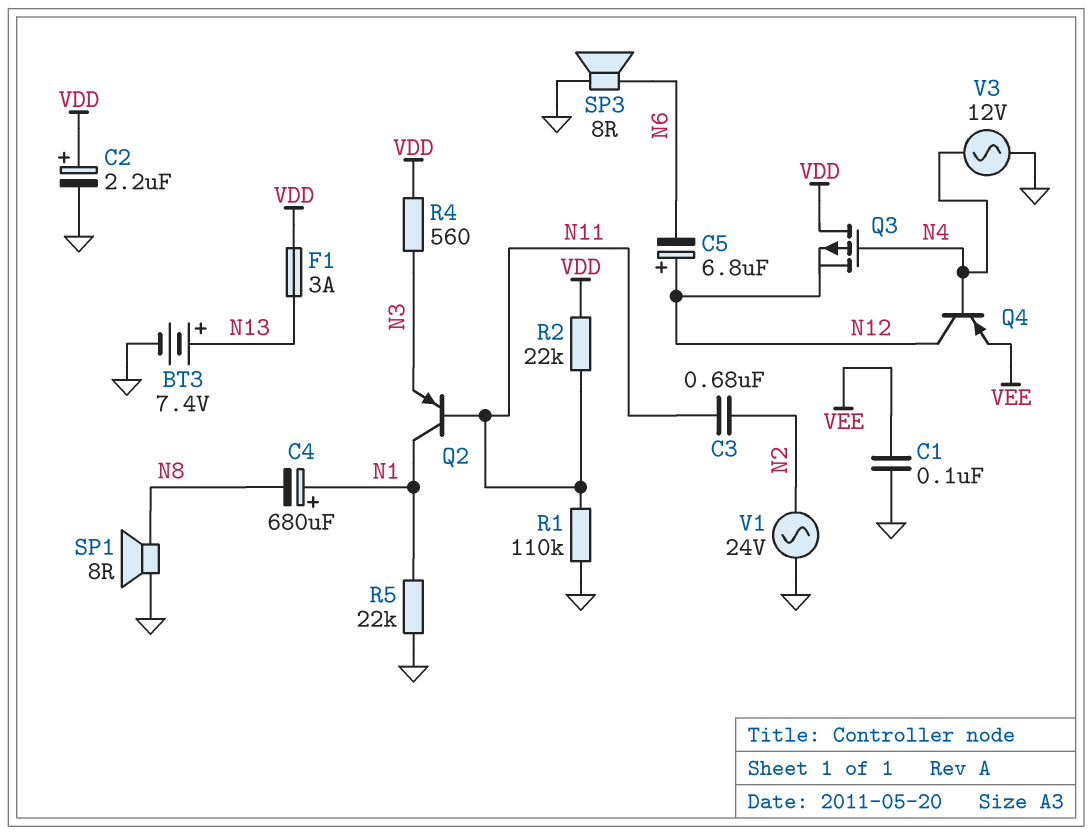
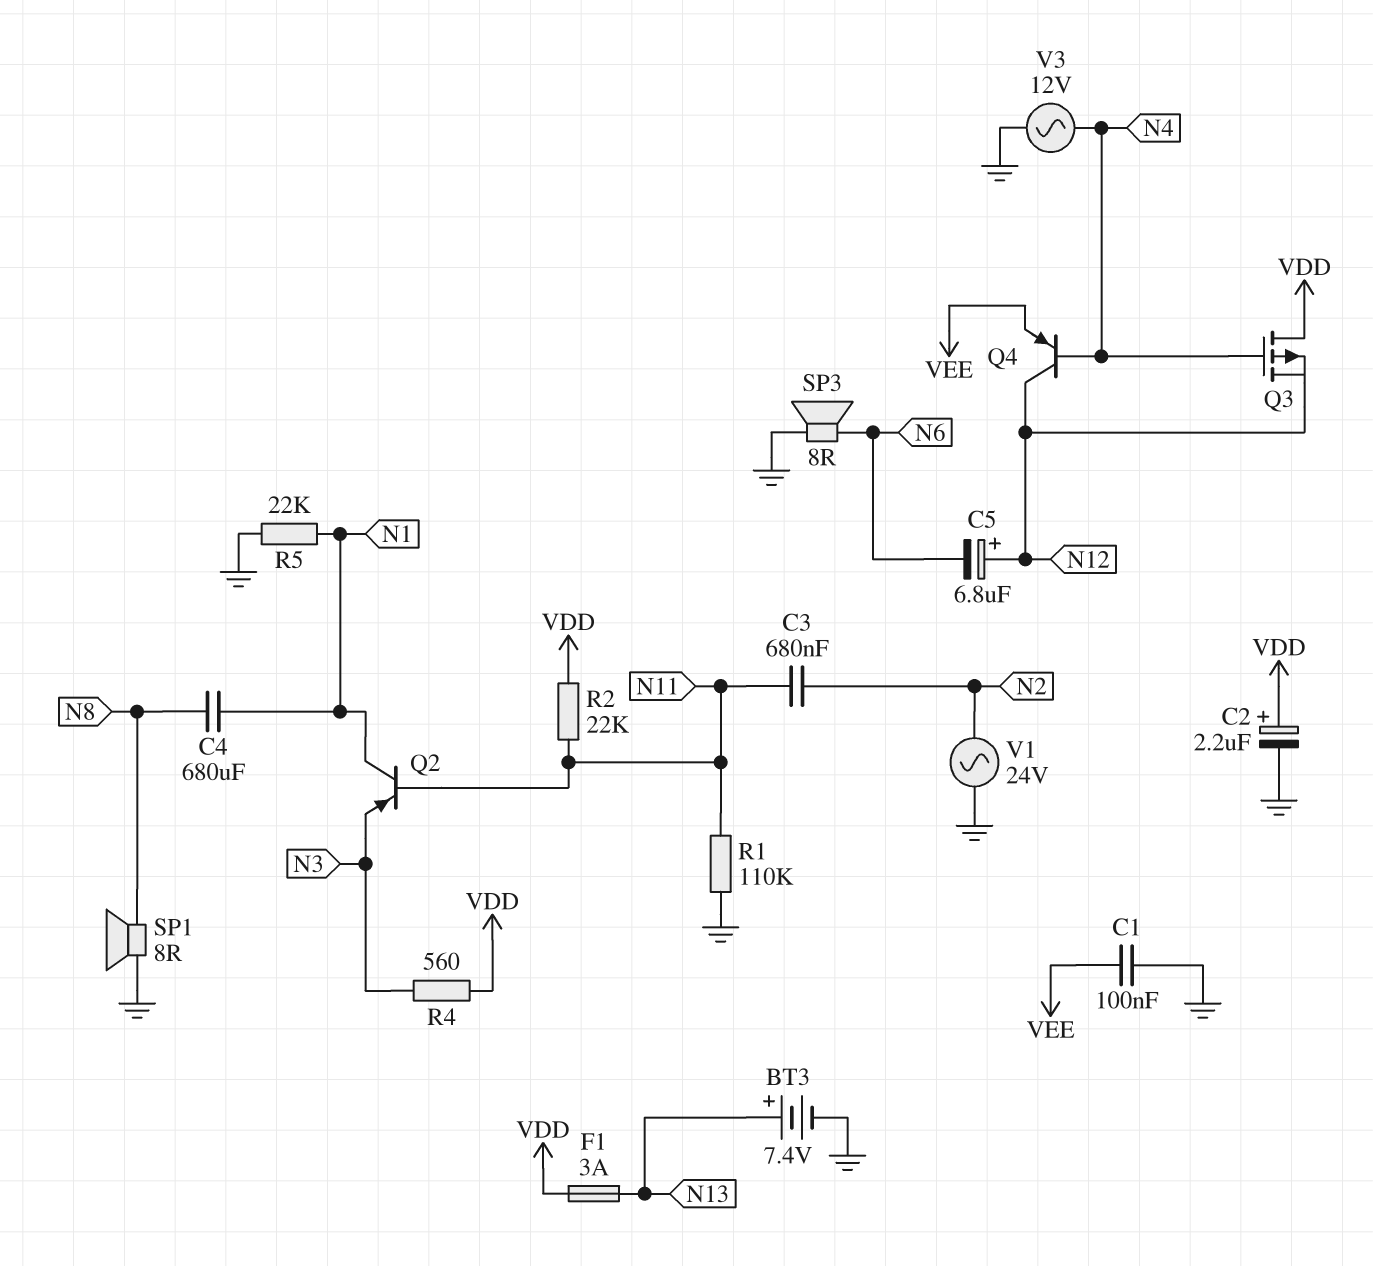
C4: 680uF (plus N1, minus N8) -> 680uF (N1, N8)

